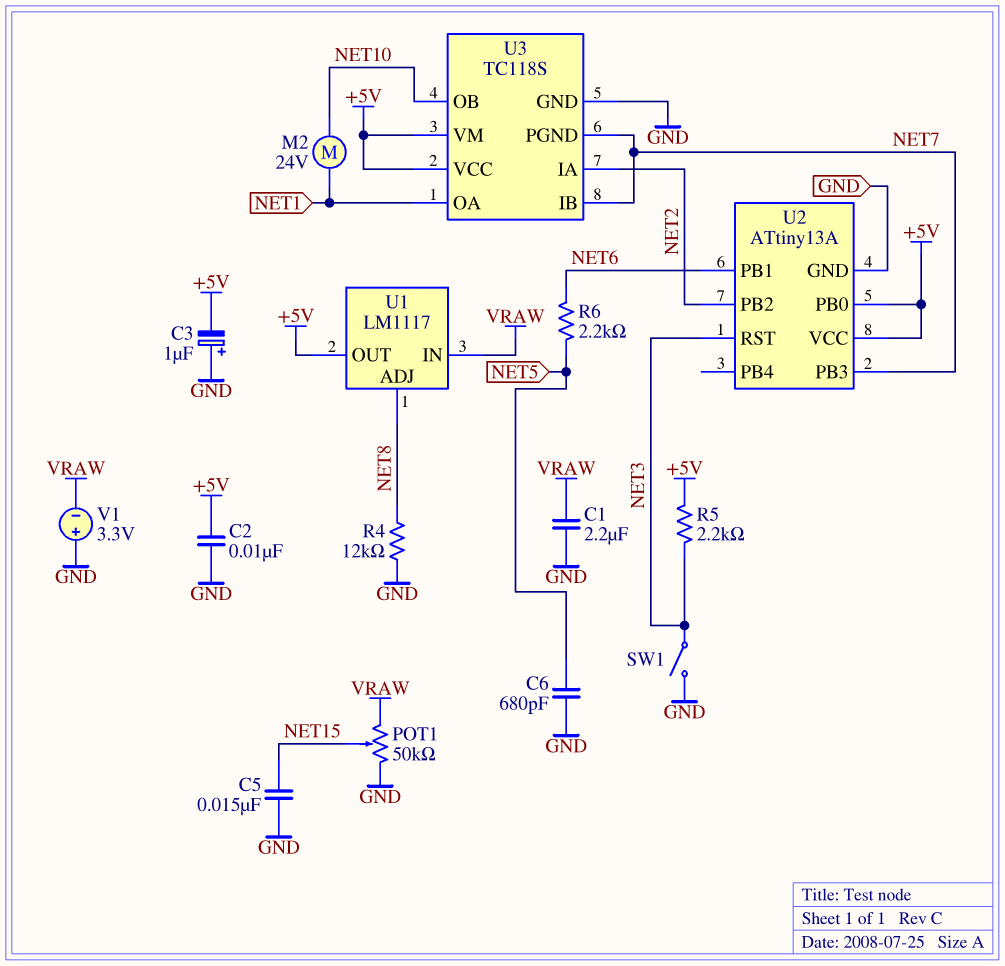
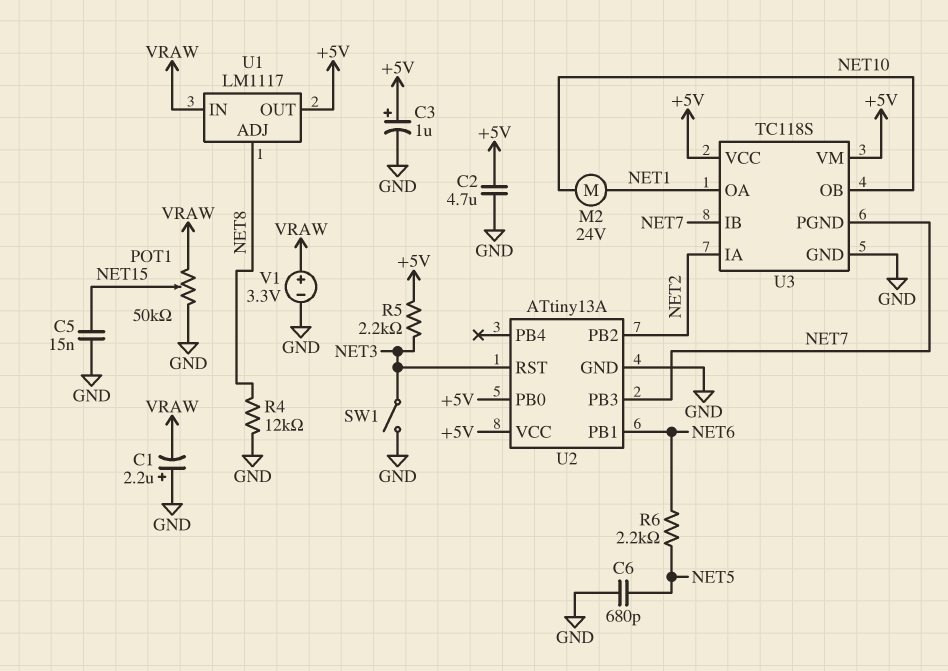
C1: 2.2uF (GND, VRAW) -> 2.2uF (plus GND, minus VRAW)
C2: 10nF (+5V, GND) -> 4.7uF (+5V, GND)
C3: 1uF (plus GND, minus +5V) -> 1uF (plus +5V, minus GND)
V1: 3.3V (plus GND, minus VRAW) -> 3.3V (plus VRAW, minus GND)

